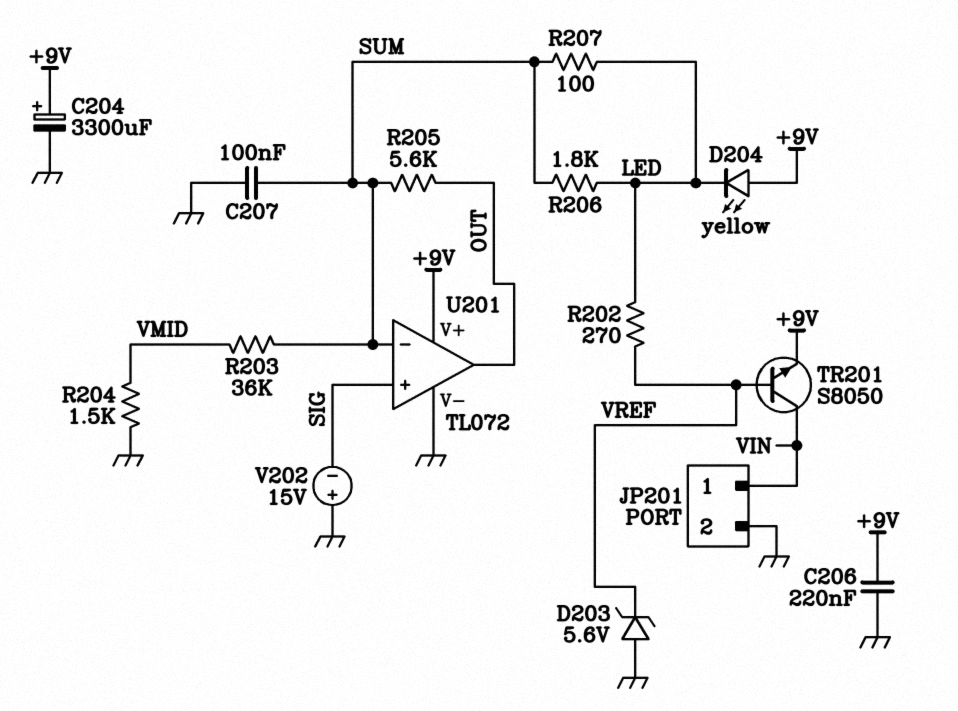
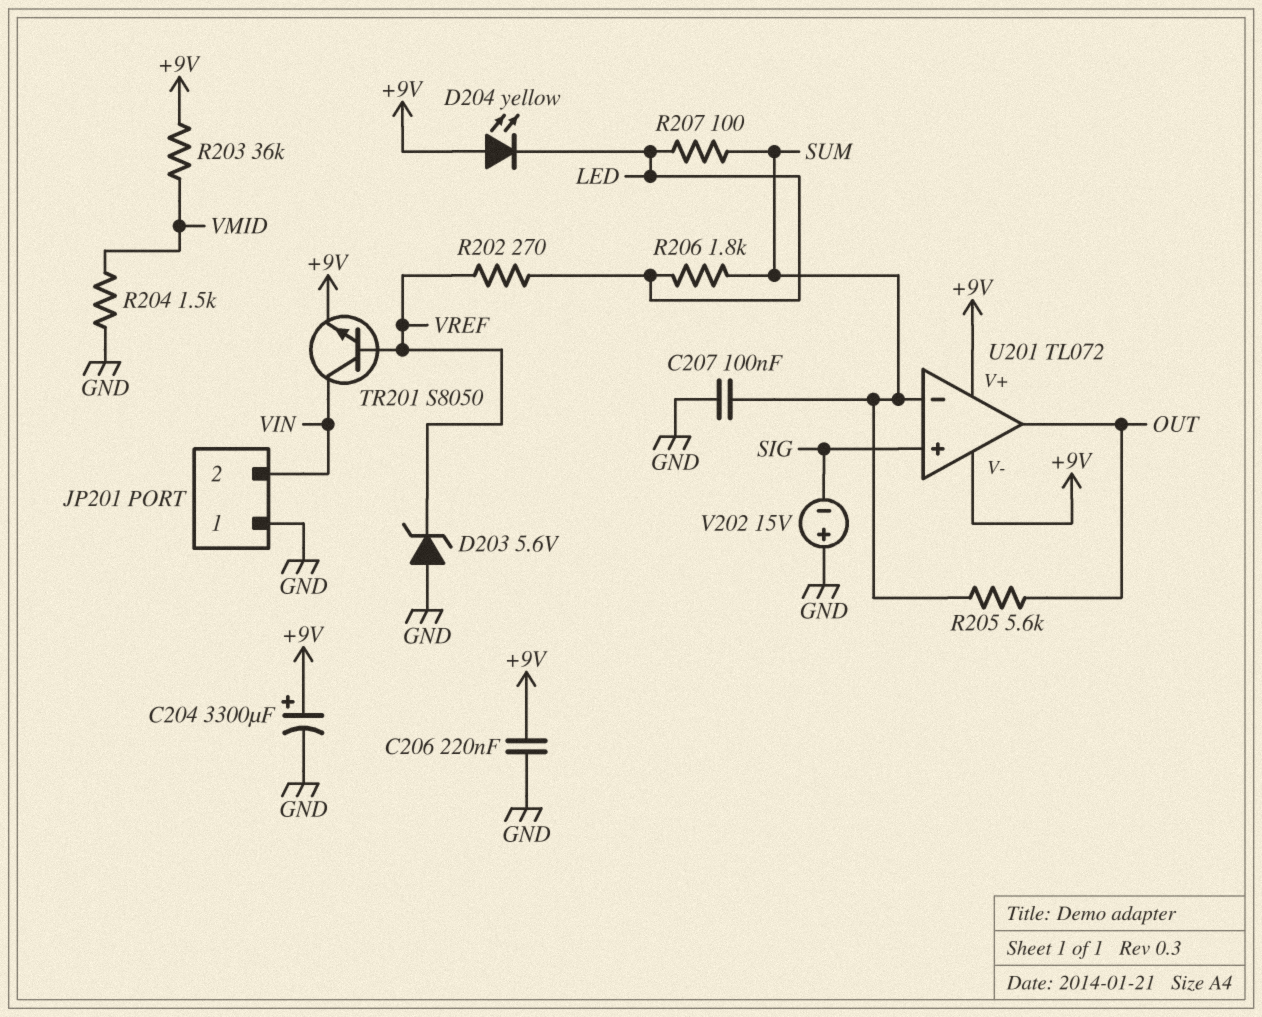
JP201 pin 1: VIN -> GND
JP201 pin 2: GND -> VIN
R203: 36k (SUM, VMID) -> 36k (+9V, VMID)
U201 pin V-: GND -> +9V

